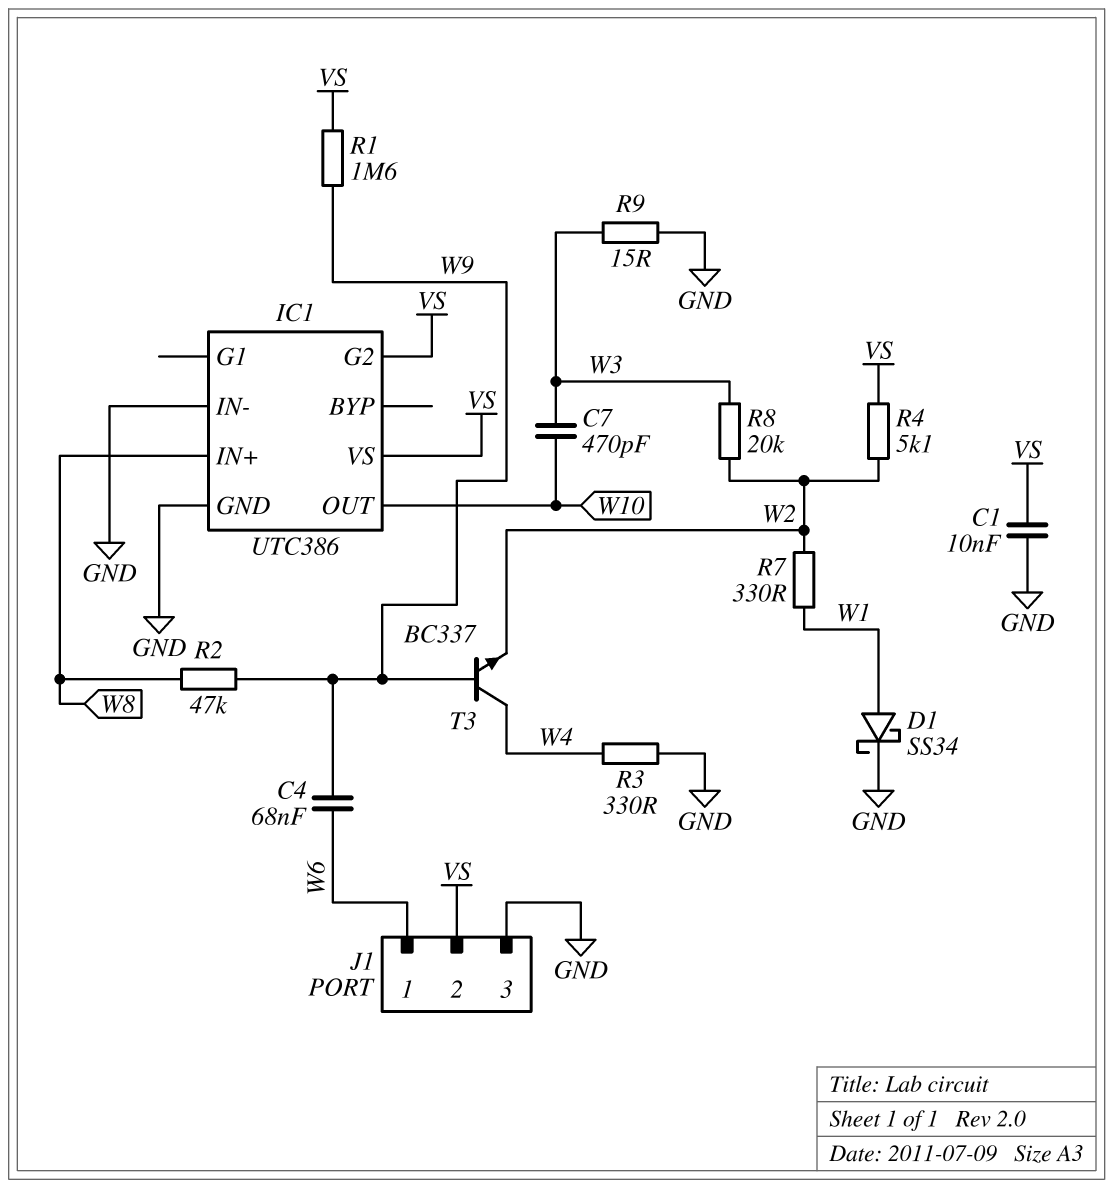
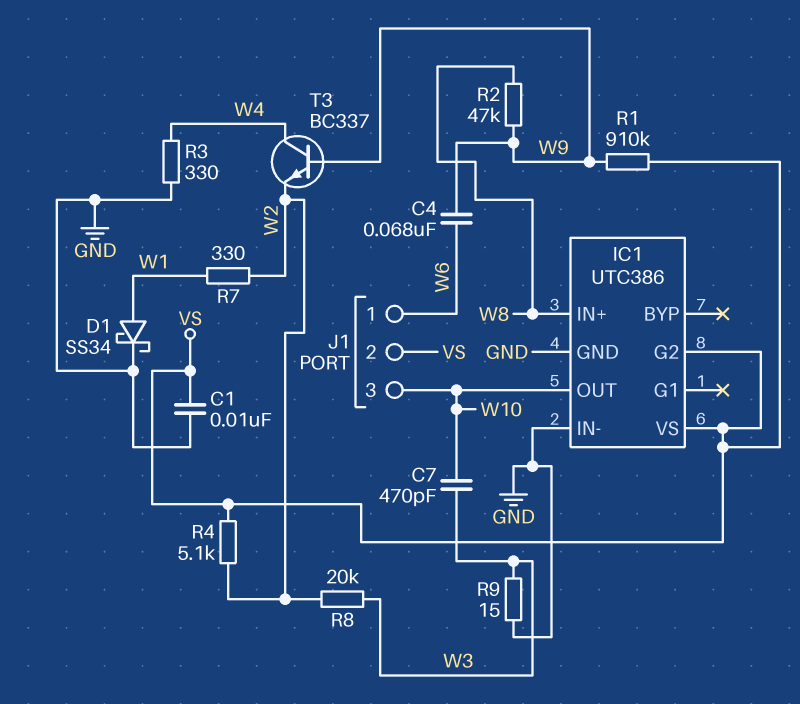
J1 pin 3: GND -> W10
R1: 1.6M (VS, W9) -> 910k (VS, W9)

